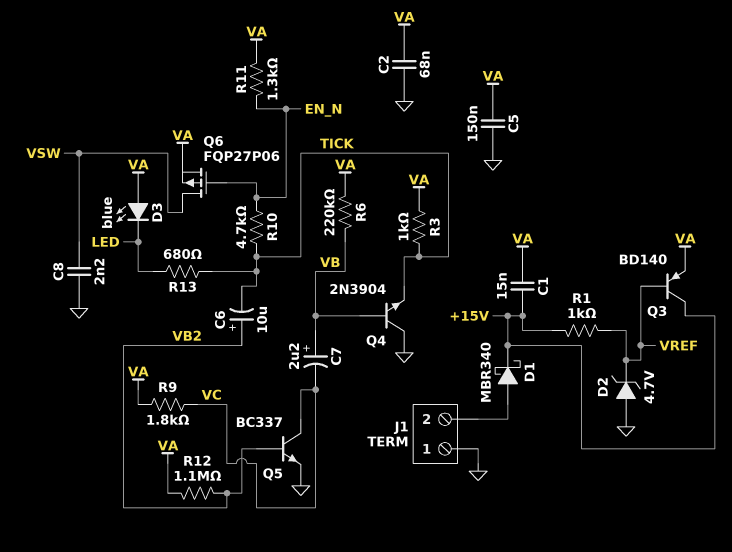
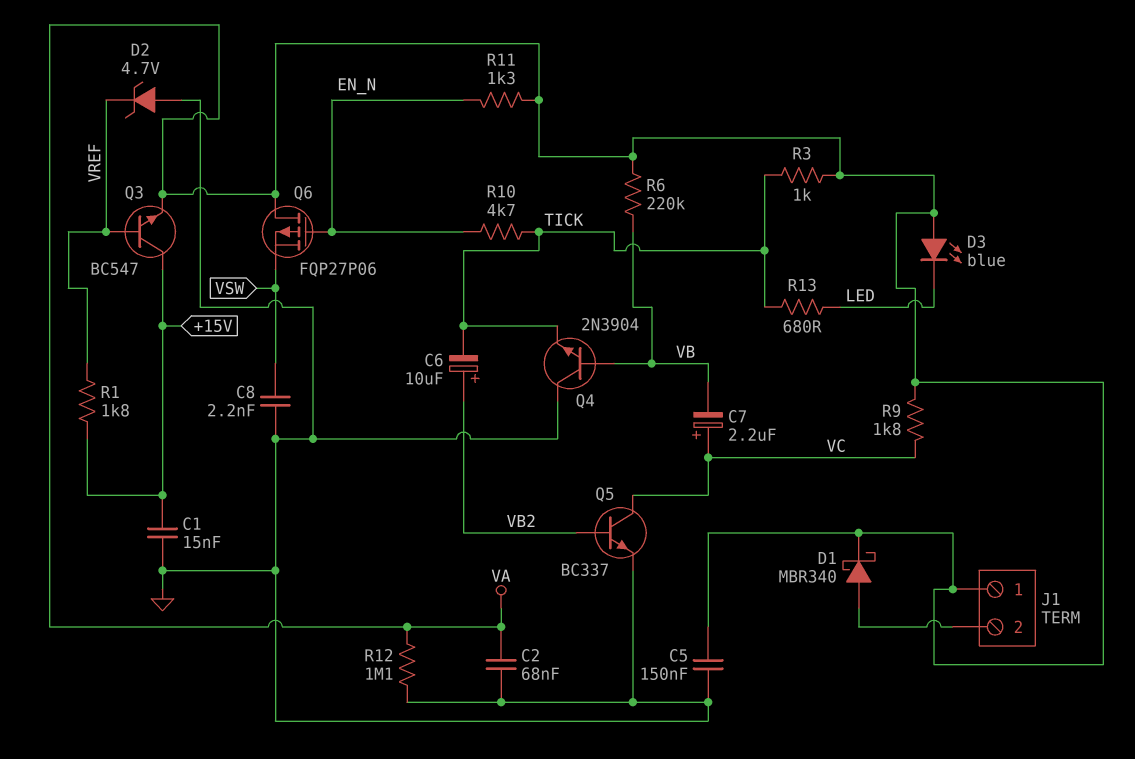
C1: 15nF (+15V, VA) -> 15nF (+15V, GND)
C7: 2.2uF (plus VB, minus VC) -> 2.2uF (plus VC, minus VB)
D1: schottky MBR340 (A J1/2, K +15V) -> schottky MBR340 (A J1/2, K VA)
J1 pin 1: GND -> VA
Q3: PNP BD140 (B VREF, C +15V, E VA) -> NPN BC547 (B VREF, C +15V, E VA)
Q6: PMOS FQP27P06 (G EN_N, D VSW, S VA) -> PMOS FQP27P06 (G EN_N, D VA, S VSW)
R1: 1k (+15V, VREF) -> 1.8k (+15V, VREF)
R12: 1.1M (VA, VB2) -> 1.1M (GND, VA)

